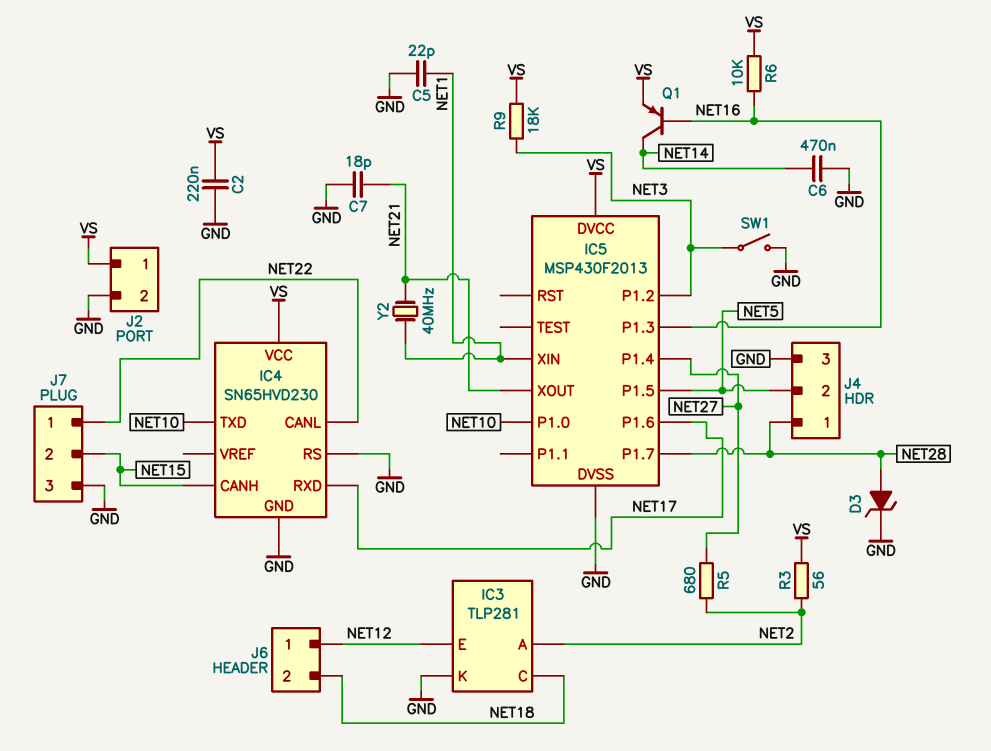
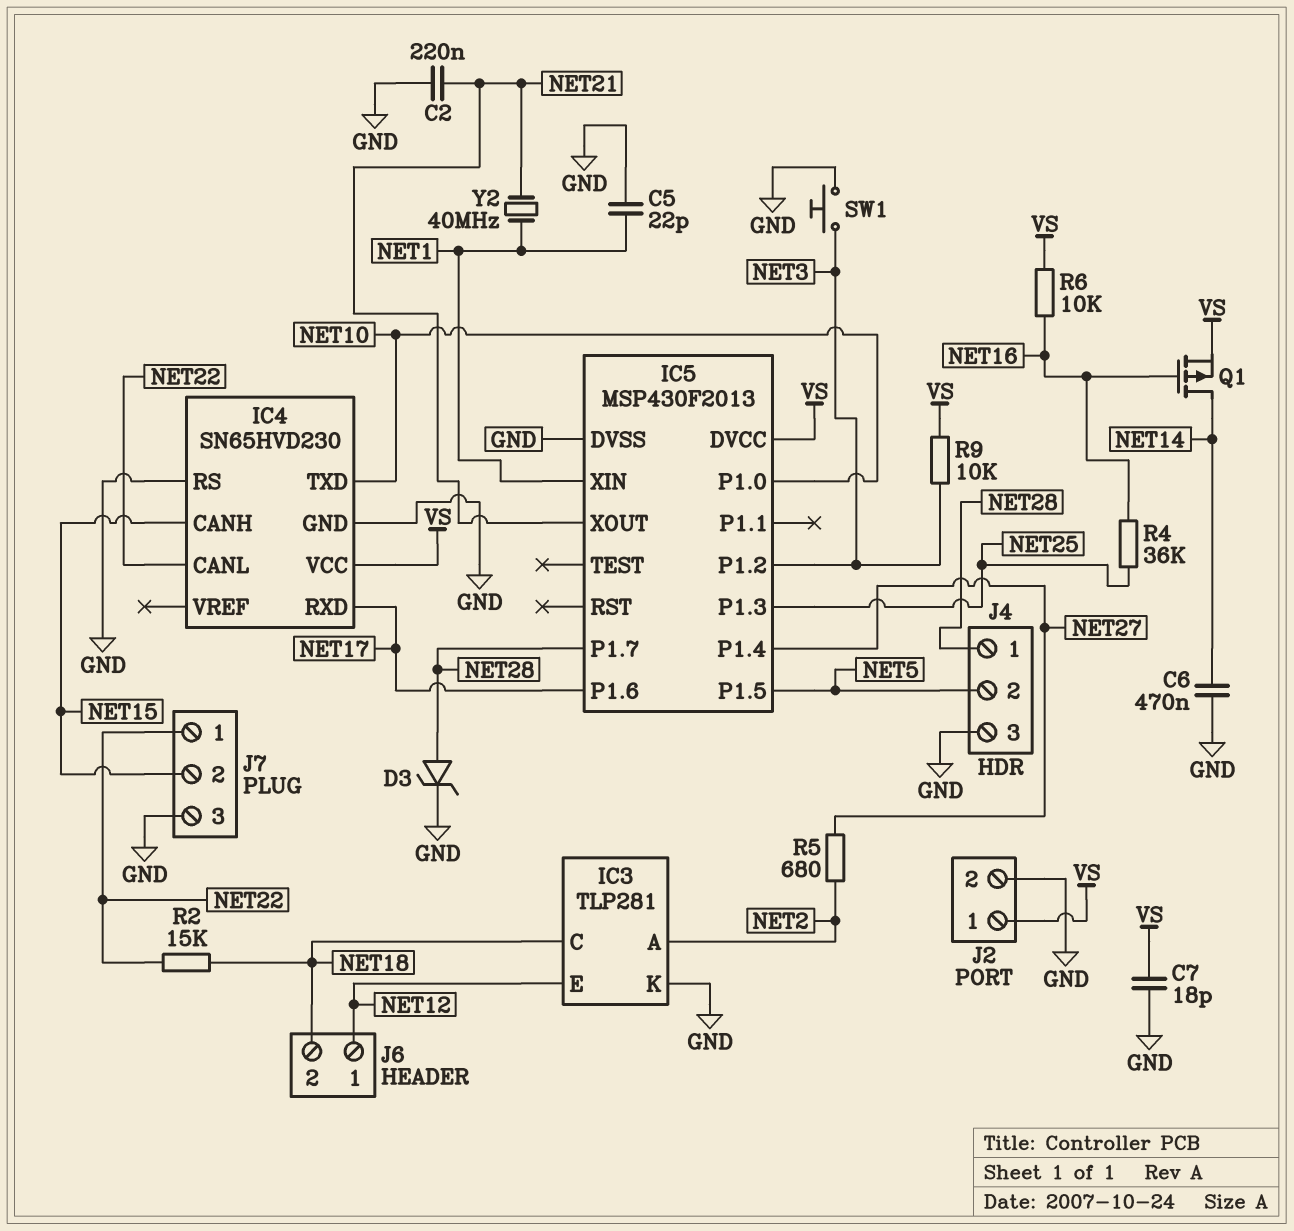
C2: 220nF (GND, VS) -> 220nF (GND, NET21)
C7: 18pF (GND, NET21) -> 18pF (GND, VS)
IC5 pin P1.3: NET16 -> NET25
Q1: PNP (B NET16, C NET14, E VS) -> PMOS (G NET16, D NET14, S VS)
R2: none -> 15k (NET18, NET22)
R3: 56 (NET2, VS) -> none
R4: none -> 36k (NET16, NET25)
R9: 18k (NET3, VS) -> 10k (NET3, VS)
SW1: switch (GND, NET3) -> button (GND, NET3)

